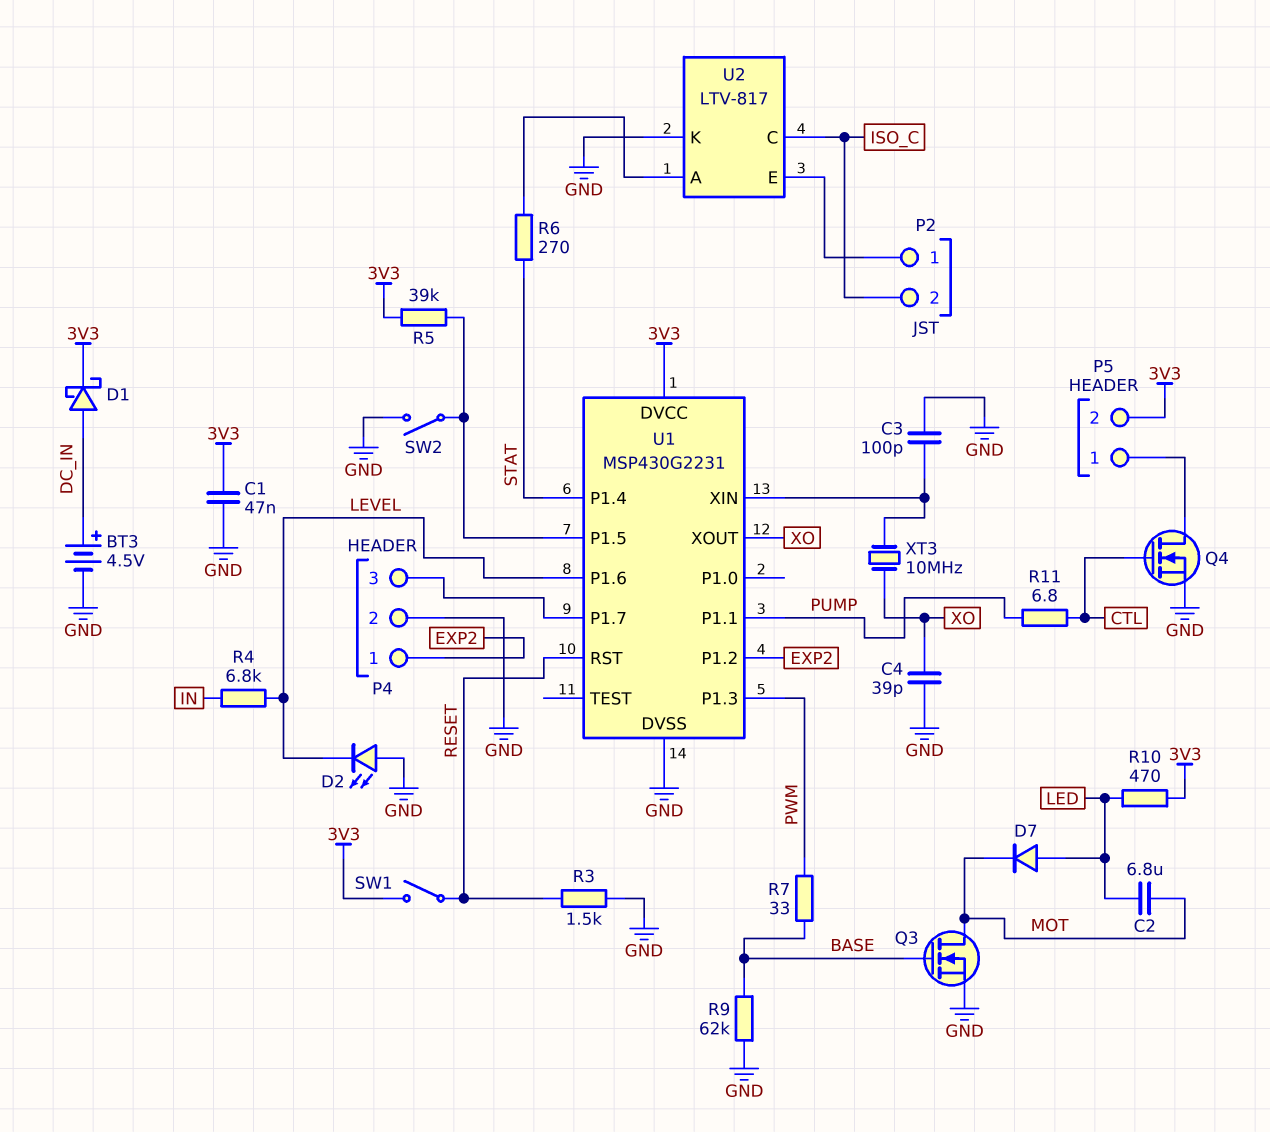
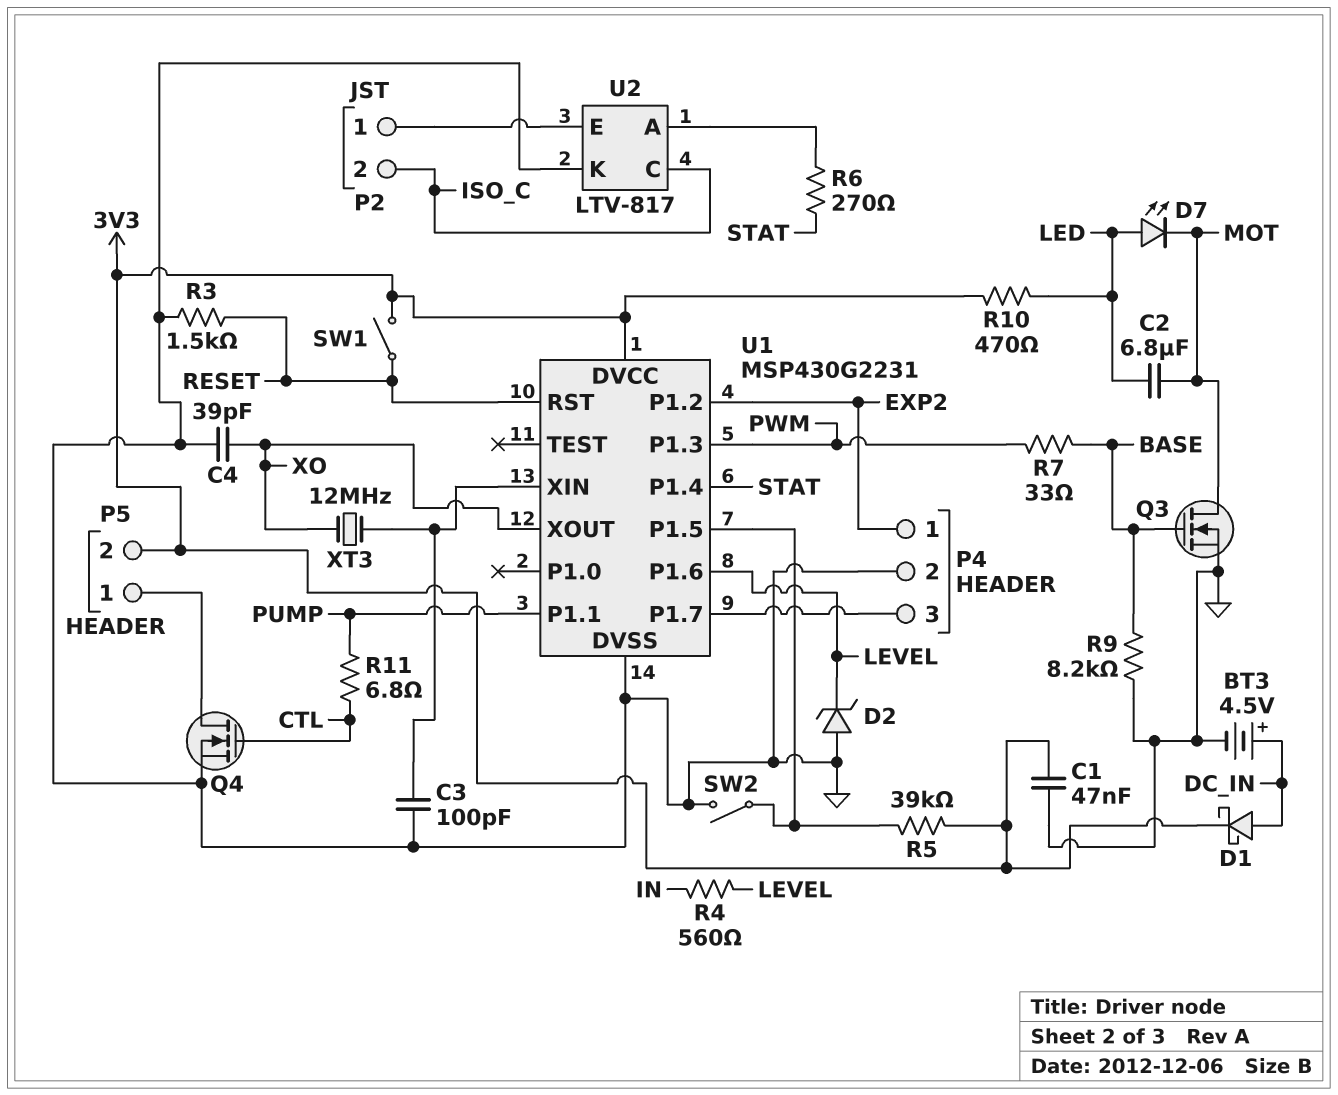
D2: LED (A GND, K LEVEL) -> zener (A GND, K LEVEL)
D7: diode (A LED, K MOT) -> LED (A LED, K MOT)
R4: 6.8k (IN, LEVEL) -> 560 (IN, LEVEL)
R9: 62k (BASE, GND) -> 8.2k (BASE, GND)
XT3: 10MHz (U1/XIN, XO) -> 12MHz (U1/XIN, XO)

